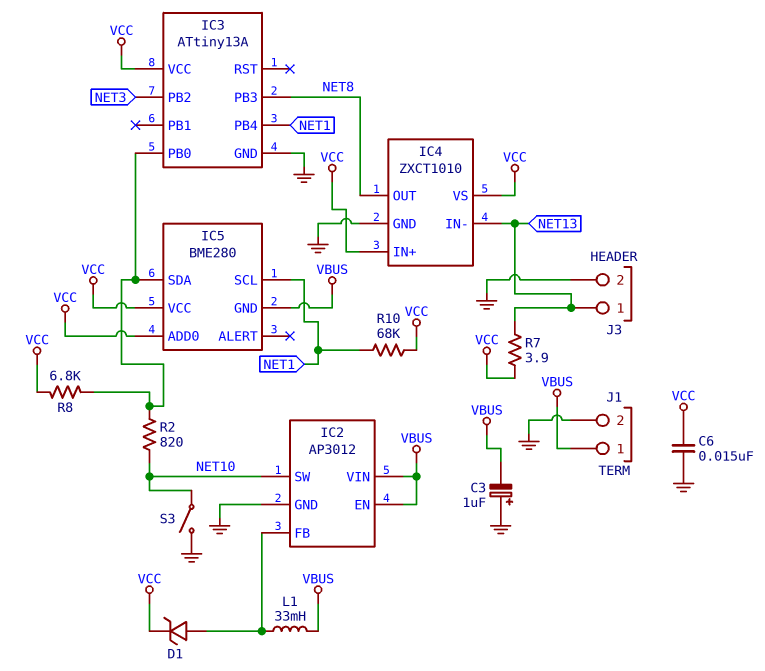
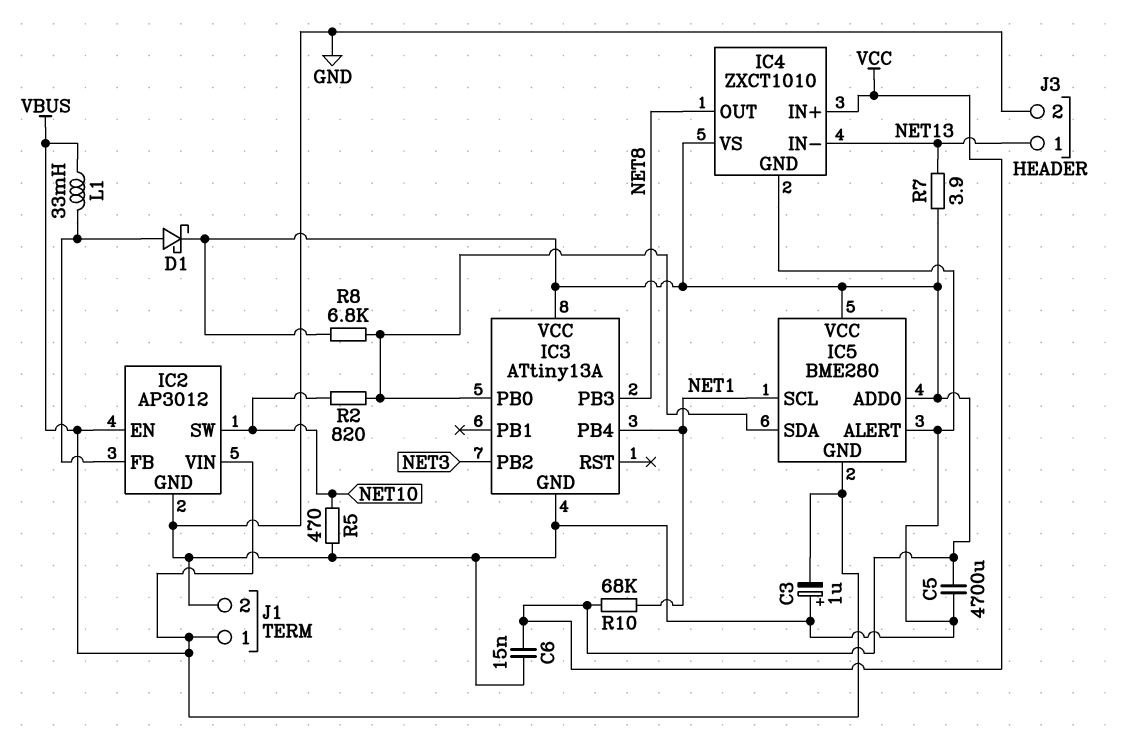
C5: none -> 4700uF (GND, VCC)
D1: zener (A IC2/FB, K VCC) -> schottky (A IC2/FB, K VCC)
IC5 pin ALERT: none -> GND
R5: none -> 470 (GND, NET10)
S3: switch (GND, NET10) -> none

